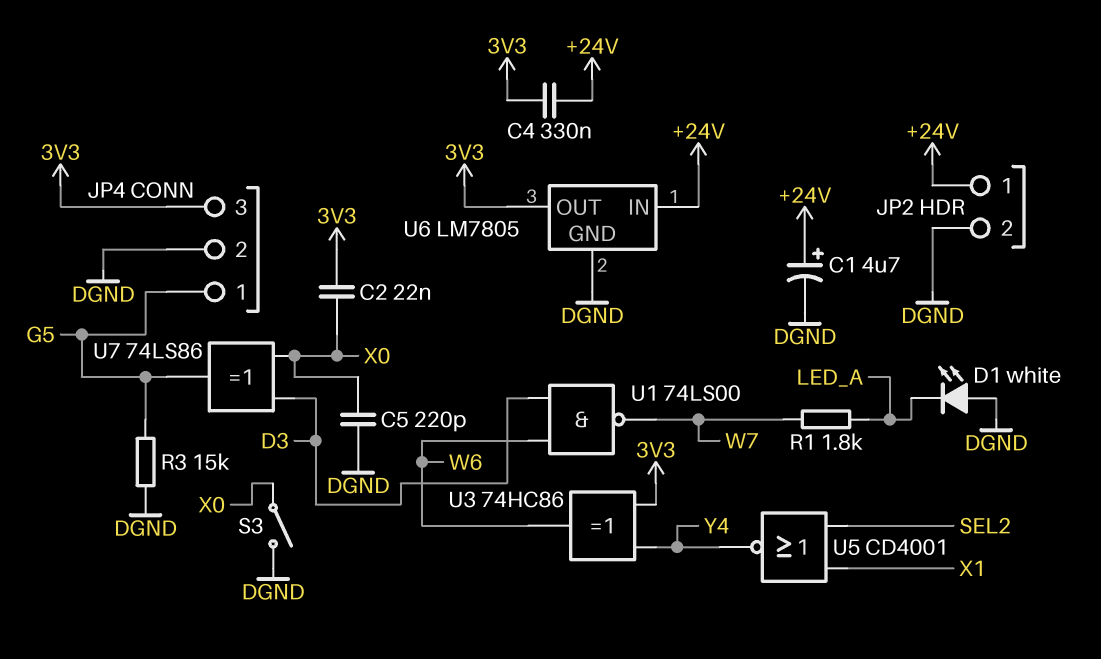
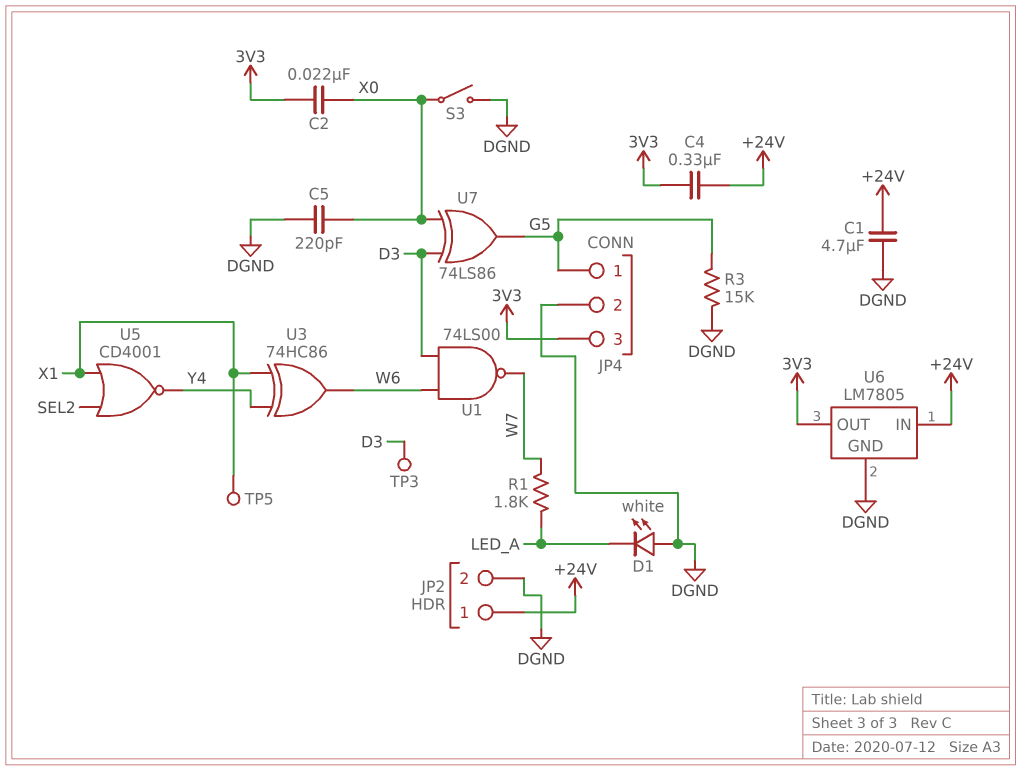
C1: 4.7uF (plus +24V, minus DGND) -> 4.7uF (+24V, DGND)
TP3: none -> test point (D3)
TP5: none -> test point (X1)
U3: XOR 74HC86 (in 3V3, in Y4, out W6) -> XOR 74HC86 (in X1, in Y4, out W6)

